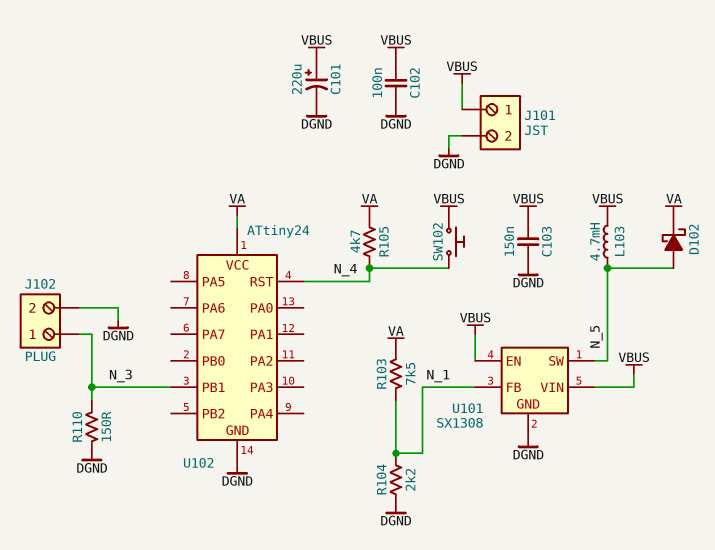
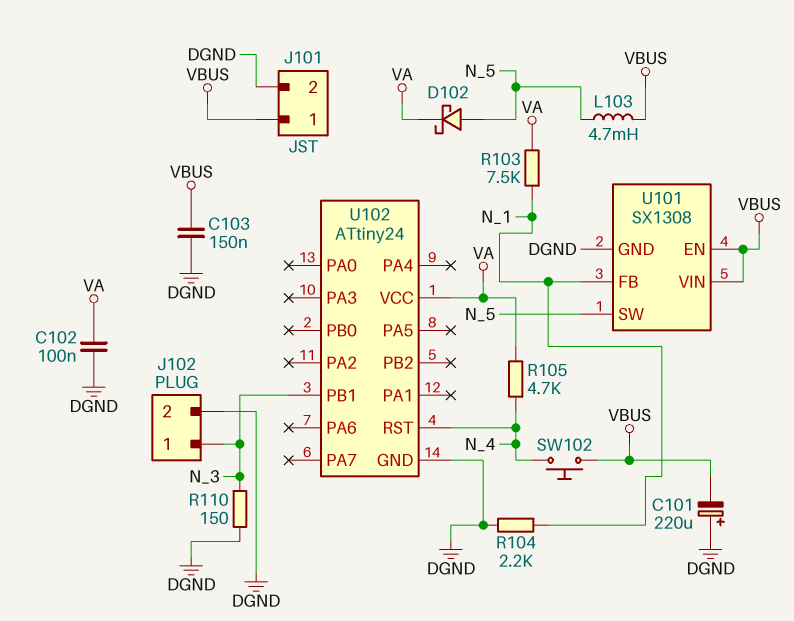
C101: 220uF (plus VBUS, minus DGND) -> 220uF (plus DGND, minus VBUS)
C102: 100nF (DGND, VBUS) -> 100nF (DGND, VA)

